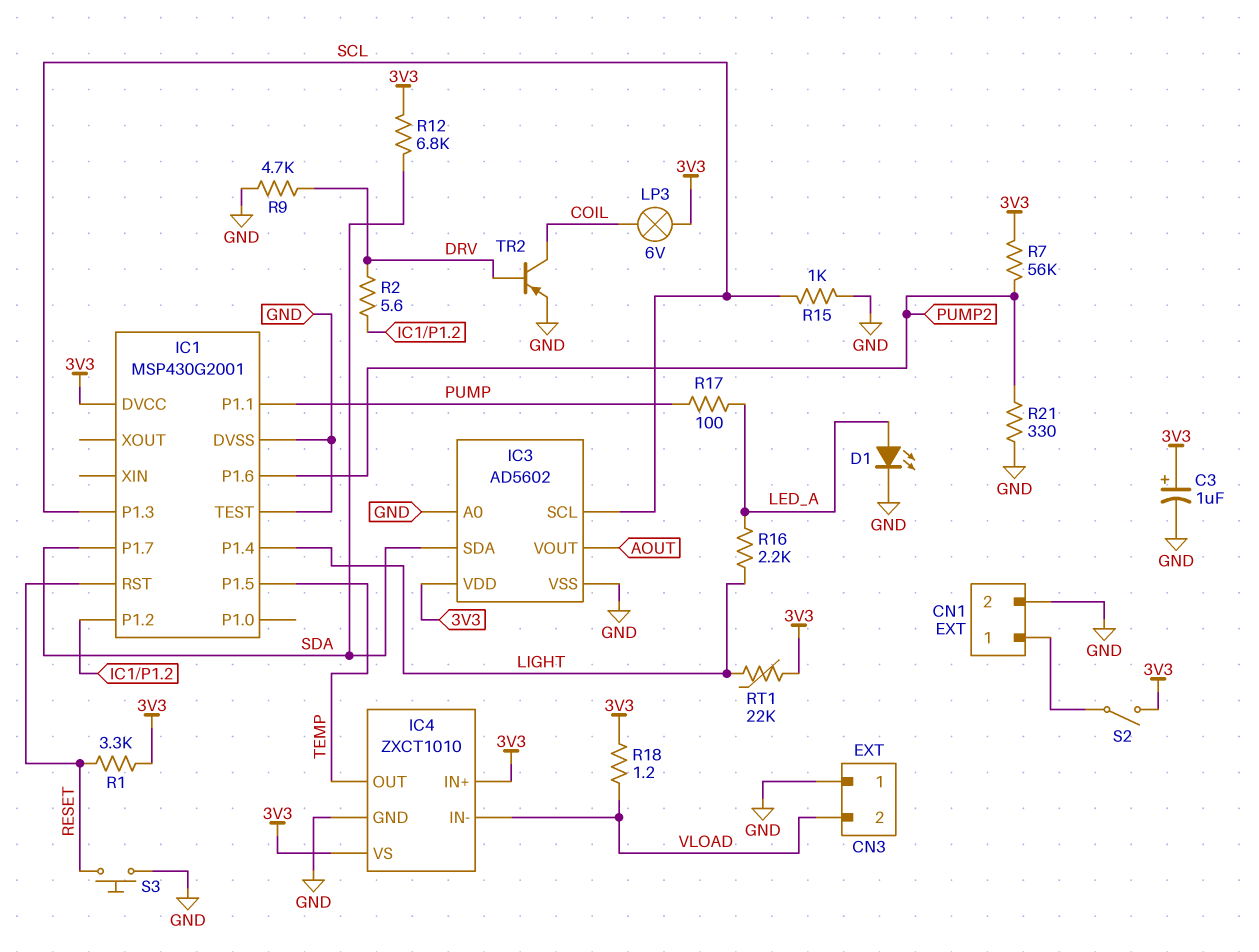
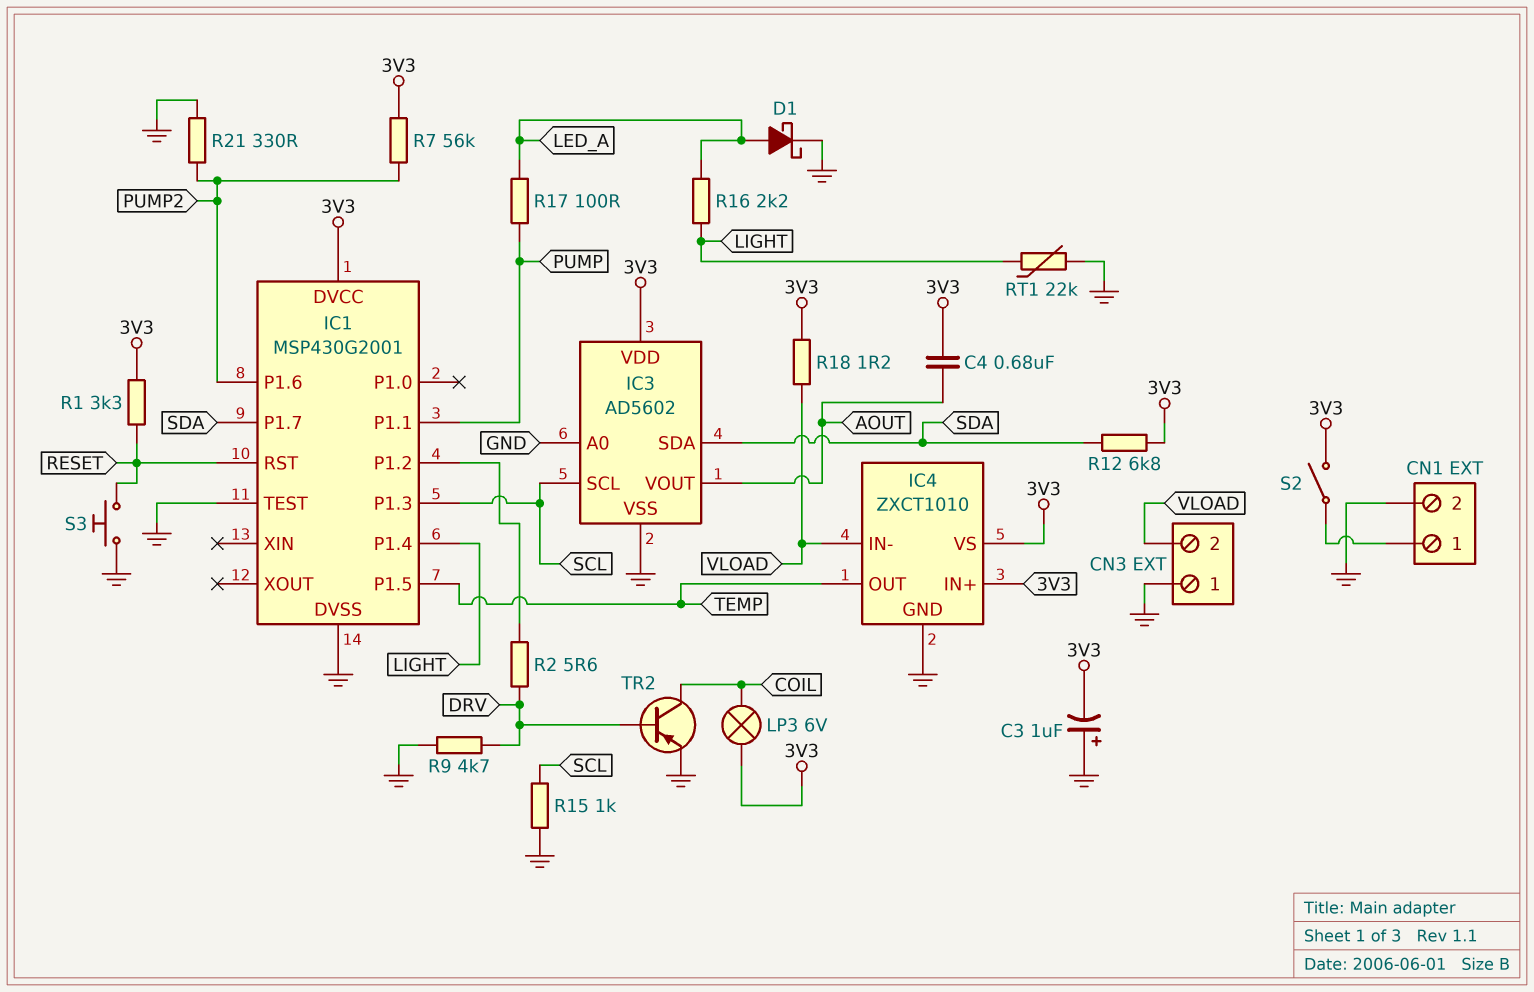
C3: 1uF (plus 3V3, minus GND) -> 1uF (plus GND, minus 3V3)
C4: none -> 680nF (3V3, AOUT)
D1: LED (A LED_A, K GND) -> schottky (A LED_A, K GND)
RT1: 22k (3V3, LIGHT) -> 22k (GND, LIGHT)

